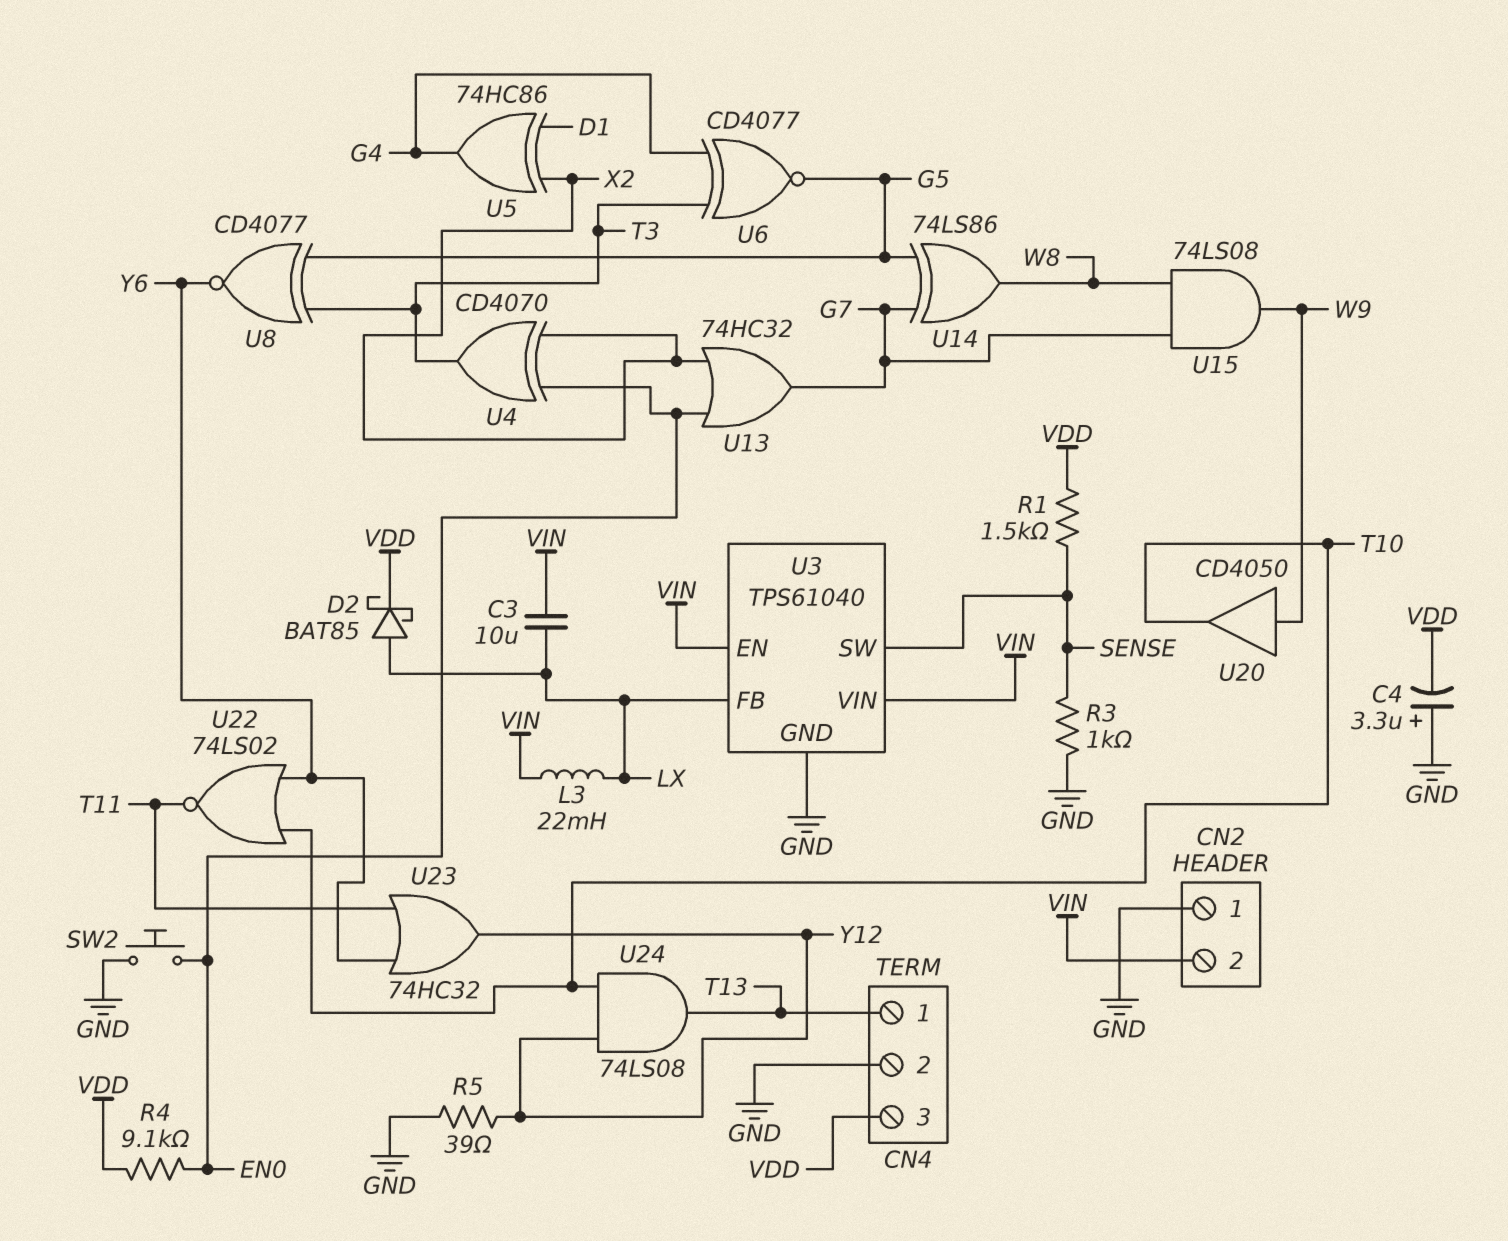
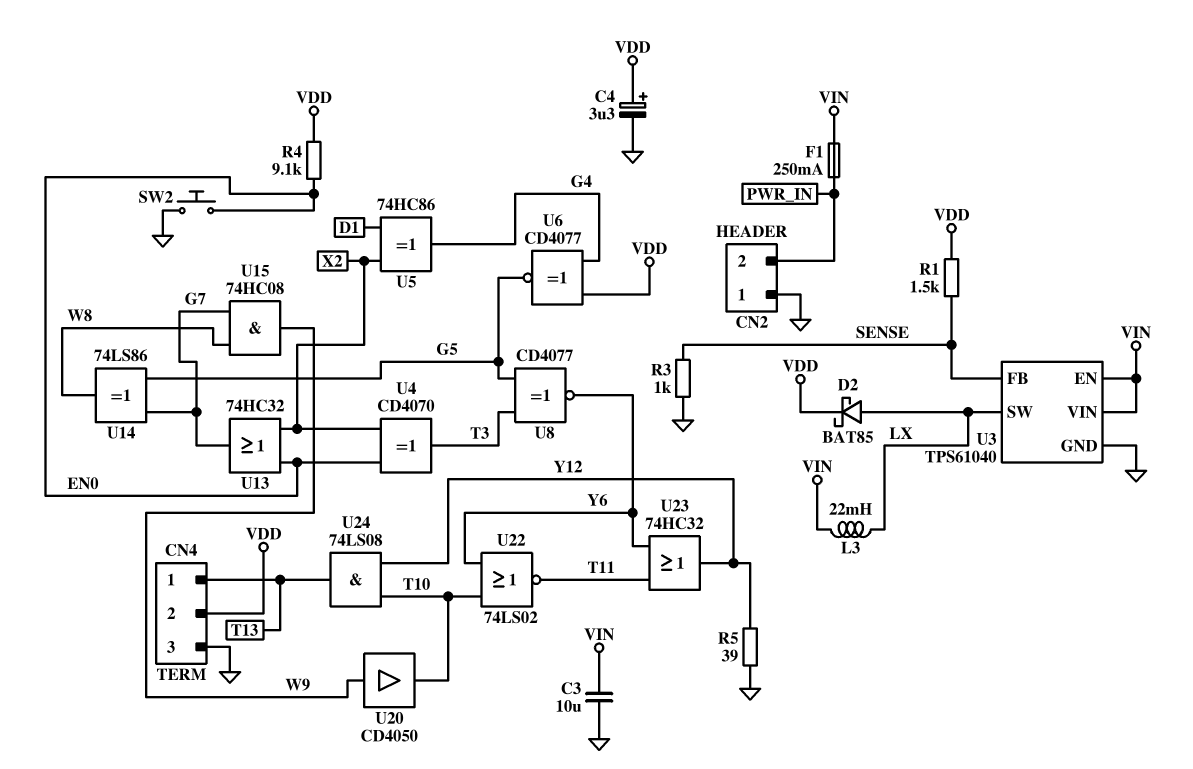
C3: 10uF (LX, VIN) -> 10uF (GND, VIN)
C4: 3.3uF (plus GND, minus VDD) -> 3.3uF (plus VDD, minus GND)
CN2 pin 2: VIN -> PWR_IN
CN4 pin 2: GND -> VDD
CN4 pin 3: VDD -> GND
F1: none -> 250mA (PWR_IN, VIN)
U3 pin FB: LX -> SENSE
U3 pin SW: SENSE -> LX
U6: XNOR CD4077 (in G4, in T3, out G5) -> XNOR CD4077 (in G4, in VDD, out G5)
U15: AND 74LS08 (in G7, in W8, out W9) -> AND 74HC08 (in G7, in W8, out W9)

